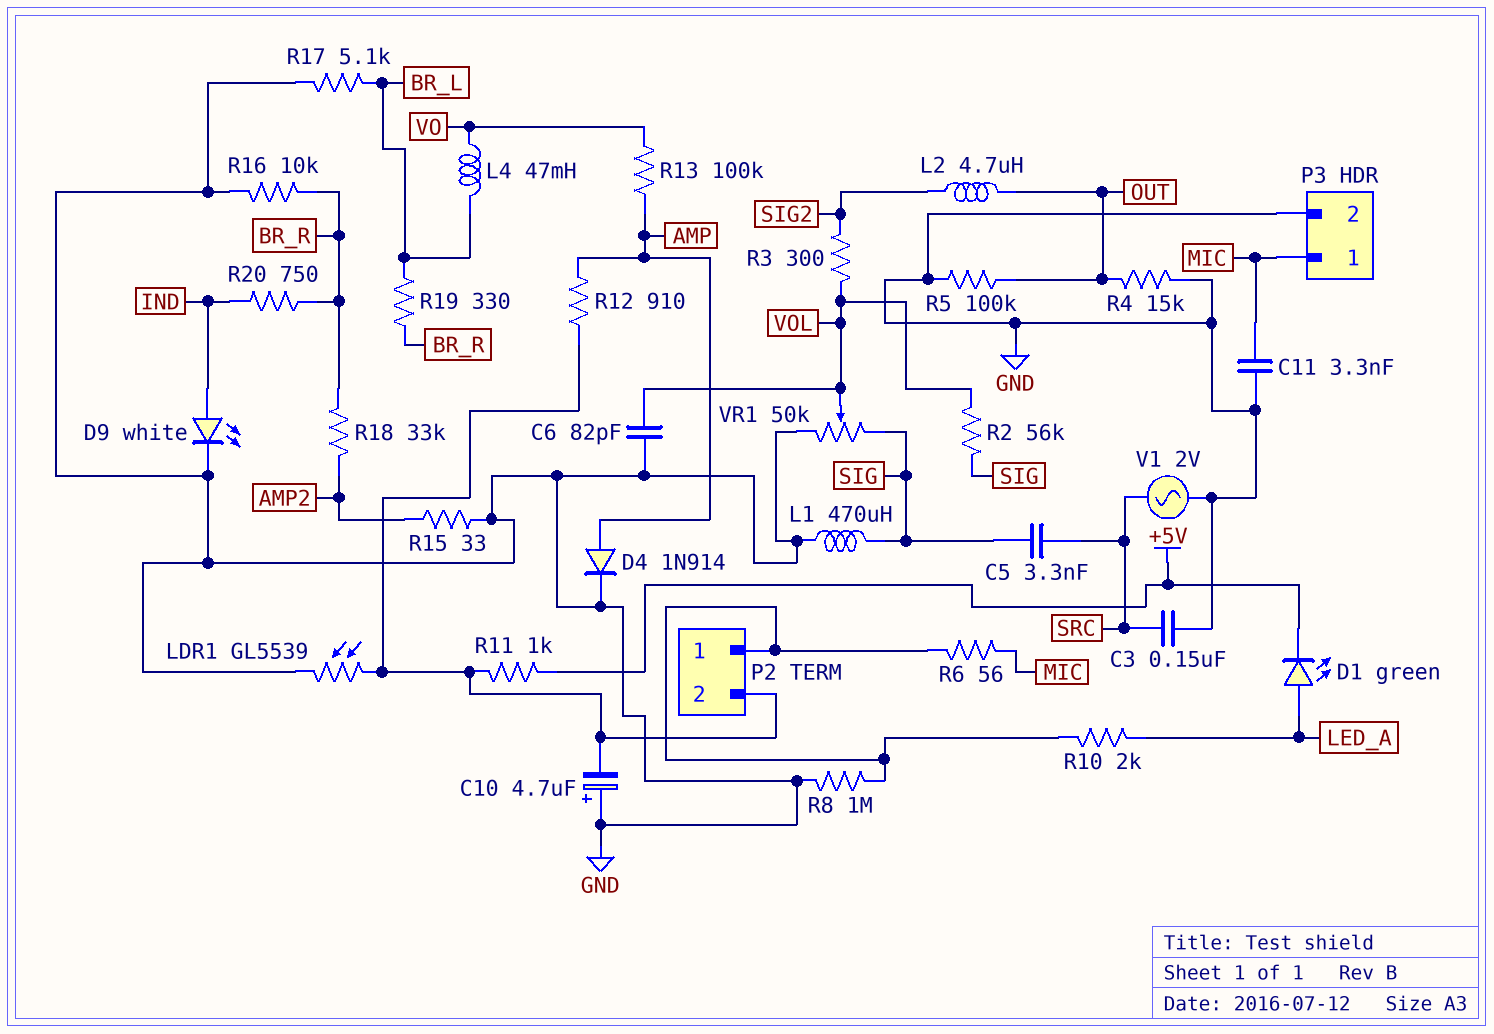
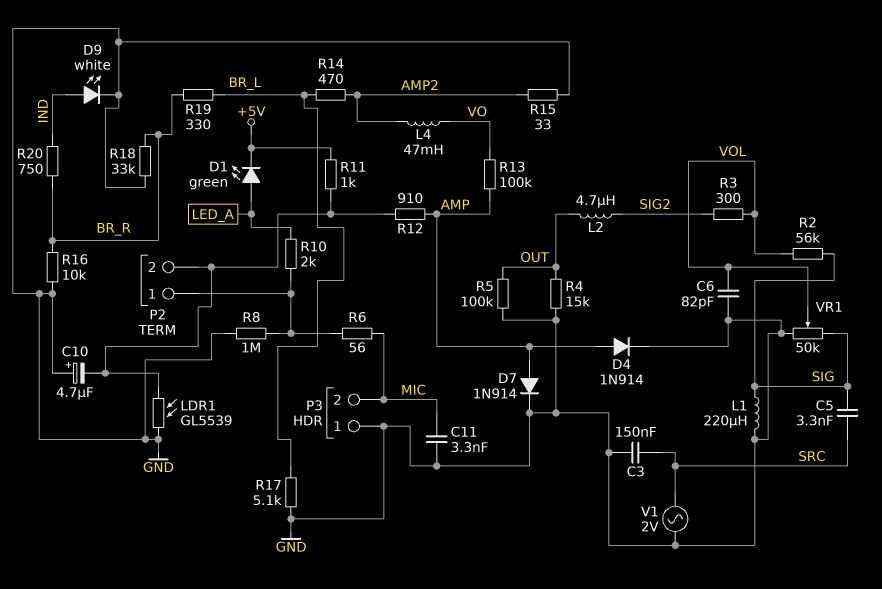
D7: none -> diode 1N914 (A AMP, K GND)
L1: 470uH (GND, SIG) -> 220uH (GND, SIG)
L4: 47mH (BR_L, VO) -> 47mH (AMP2, VO)
P3 pin 1: MIC -> GND
P3 pin 2: GND -> MIC
R14: none -> 470 (AMP2, BR_L)
R18: 33k (AMP2, BR_R) -> 33k (BR_R, GND)

